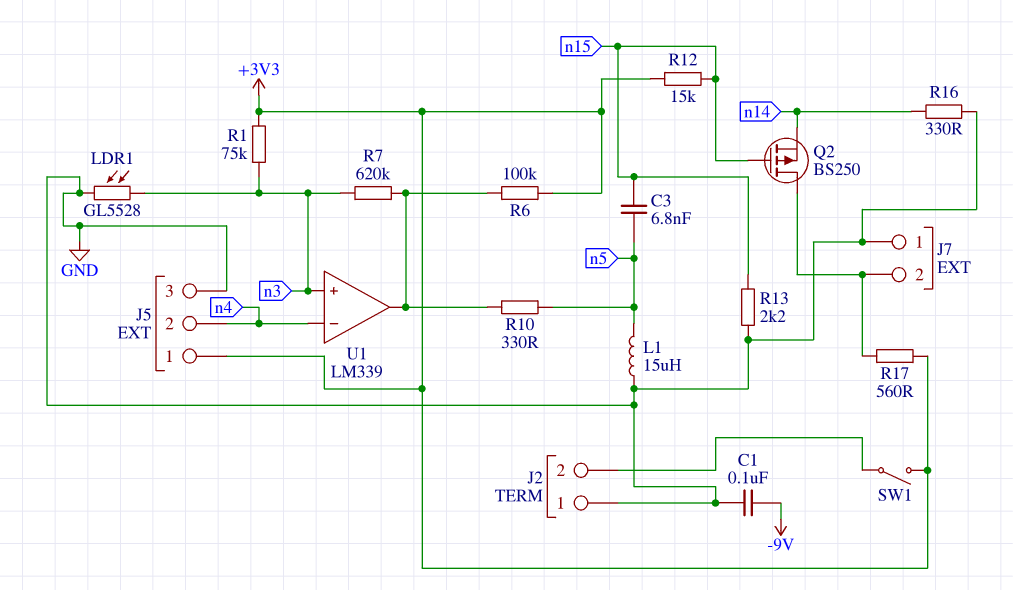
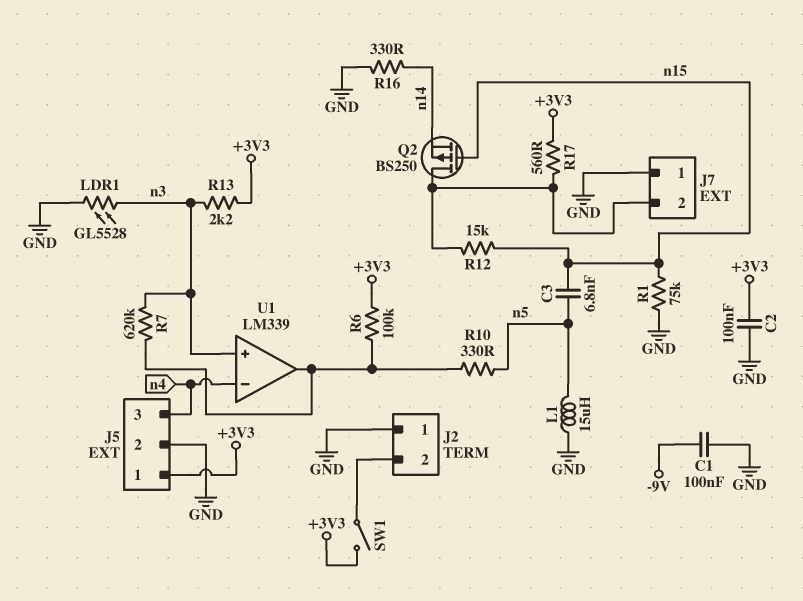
C2: none -> 100nF (+3V3, GND)
J5 pin 2: n4 -> GND
J5 pin 3: GND -> n4
R1: 75k (+3V3, n3) -> 75k (GND, n15)
R12: 15k (+3V3, n15) -> 15k (J7/2, n15)
R13: 2.2k (GND, n15) -> 2.2k (+3V3, n3)

